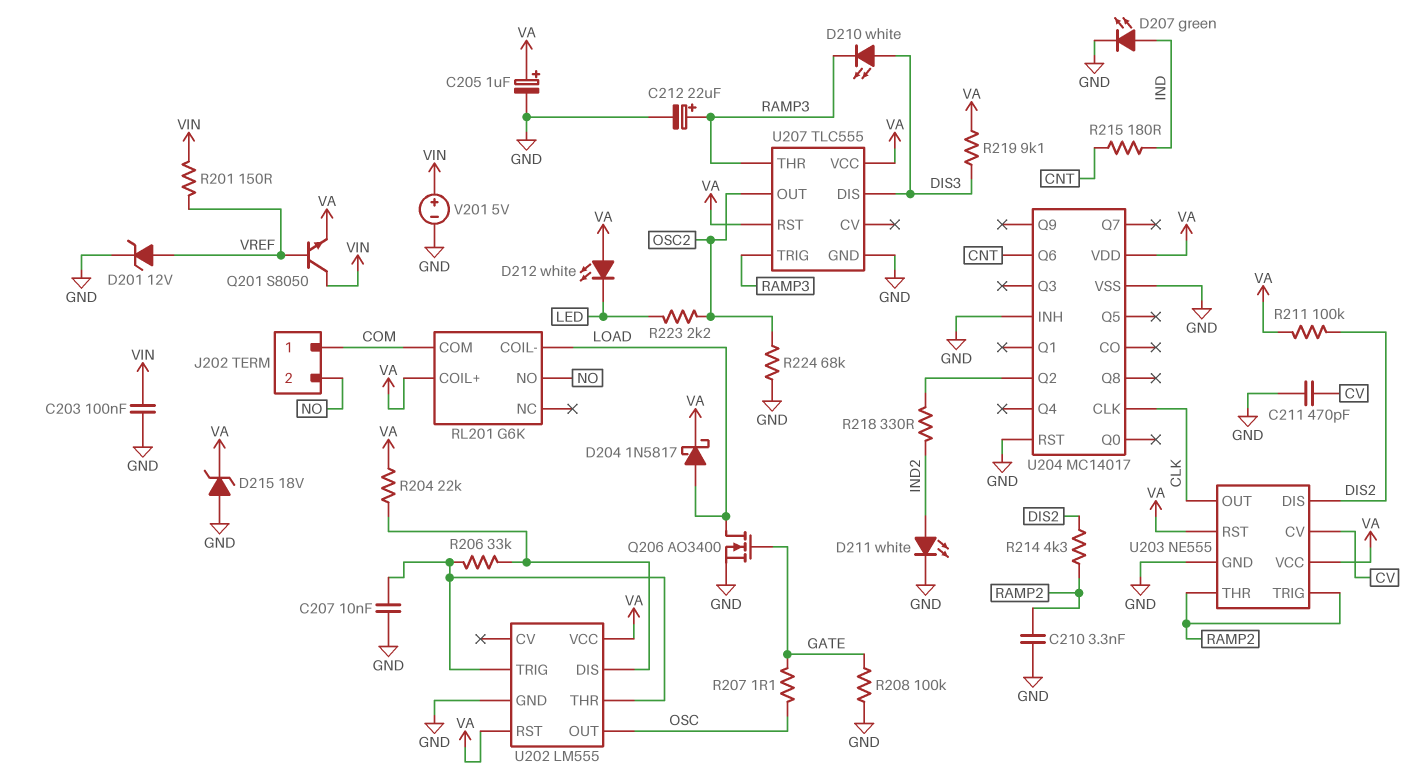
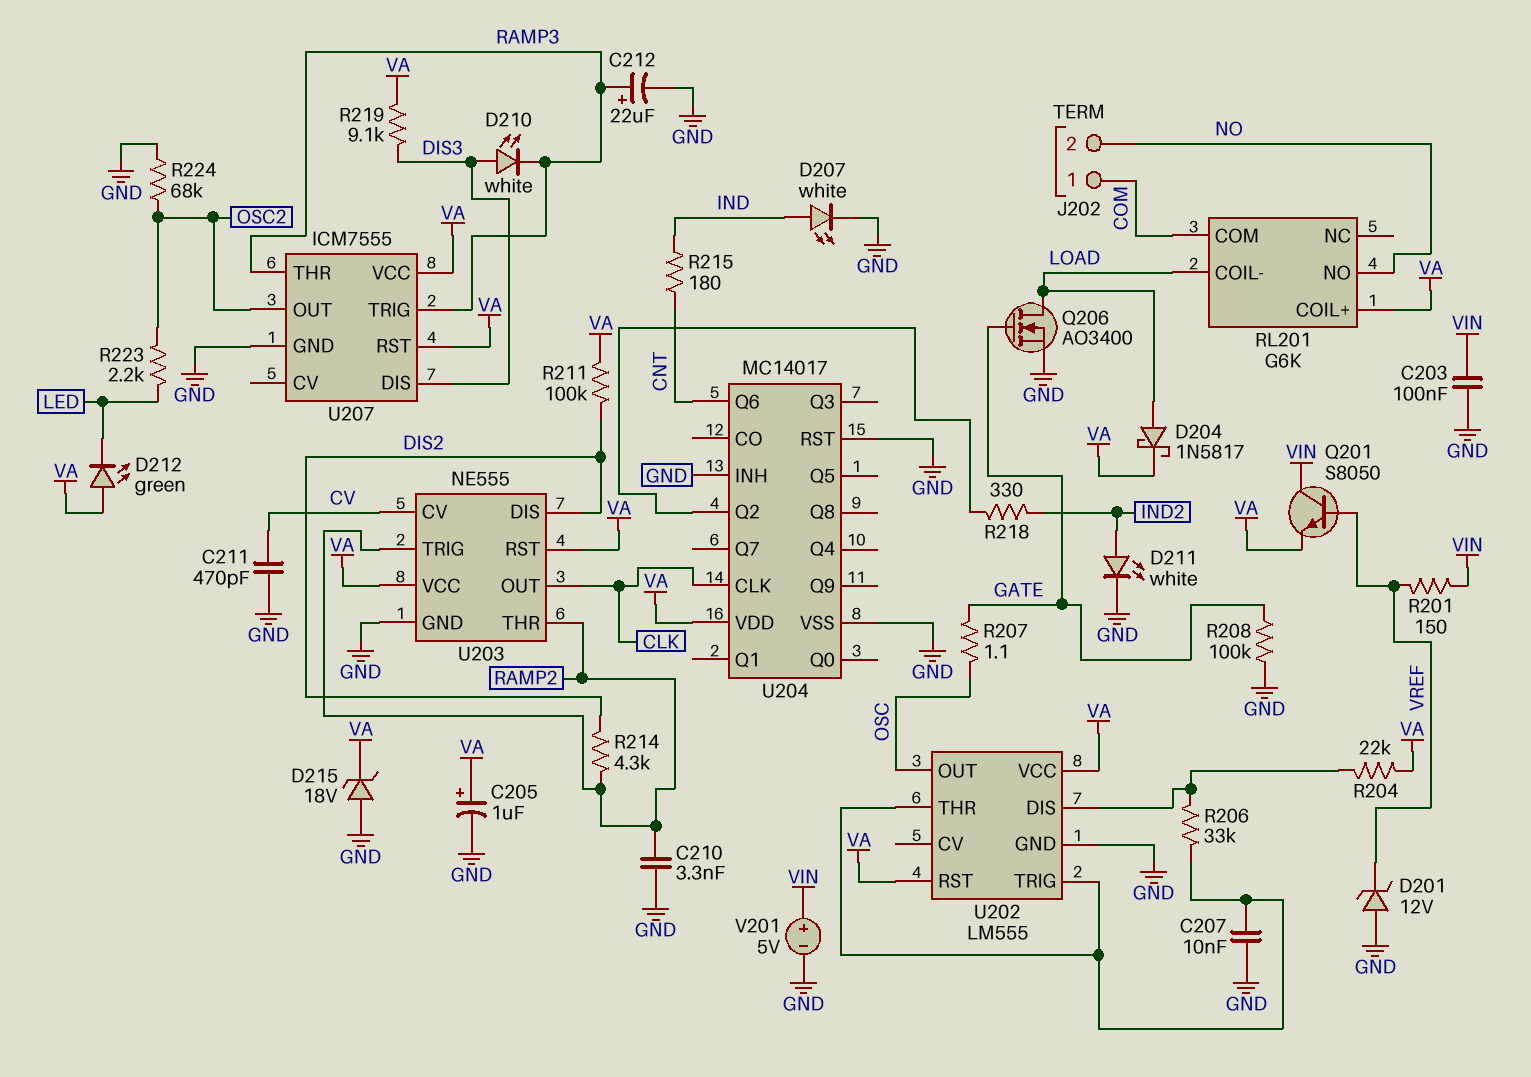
D201: zener 12V (A VREF, K GND) -> zener 12V (A GND, K VREF)
D207: LED green (A IND, K GND) -> LED white (A IND, K GND)
D212: LED white (A VA, K LED) -> LED green (A VA, K LED)
U207: TLC555 -> ICM7555

